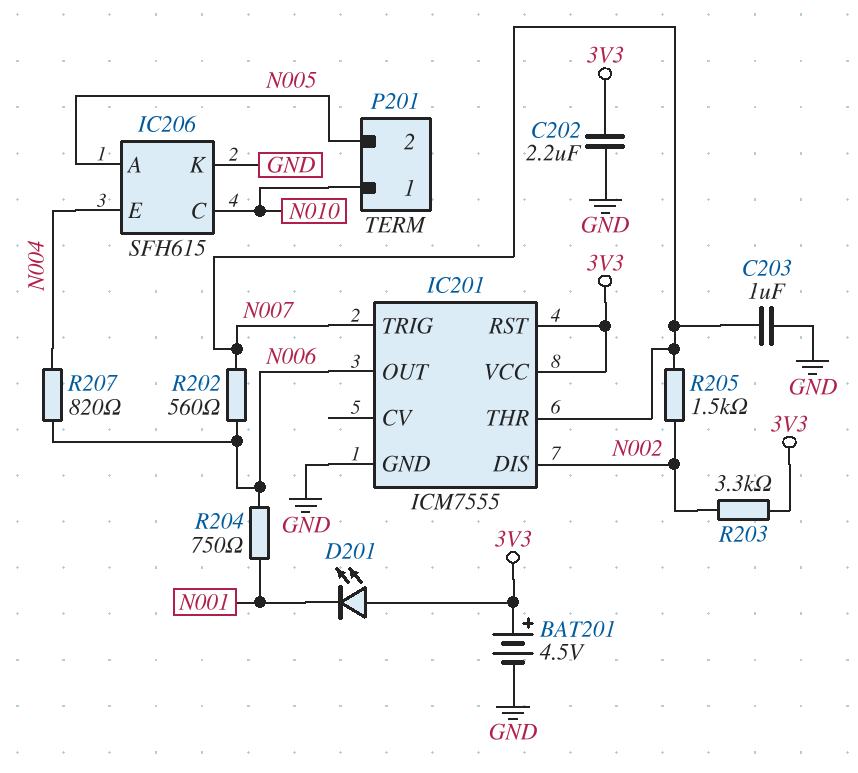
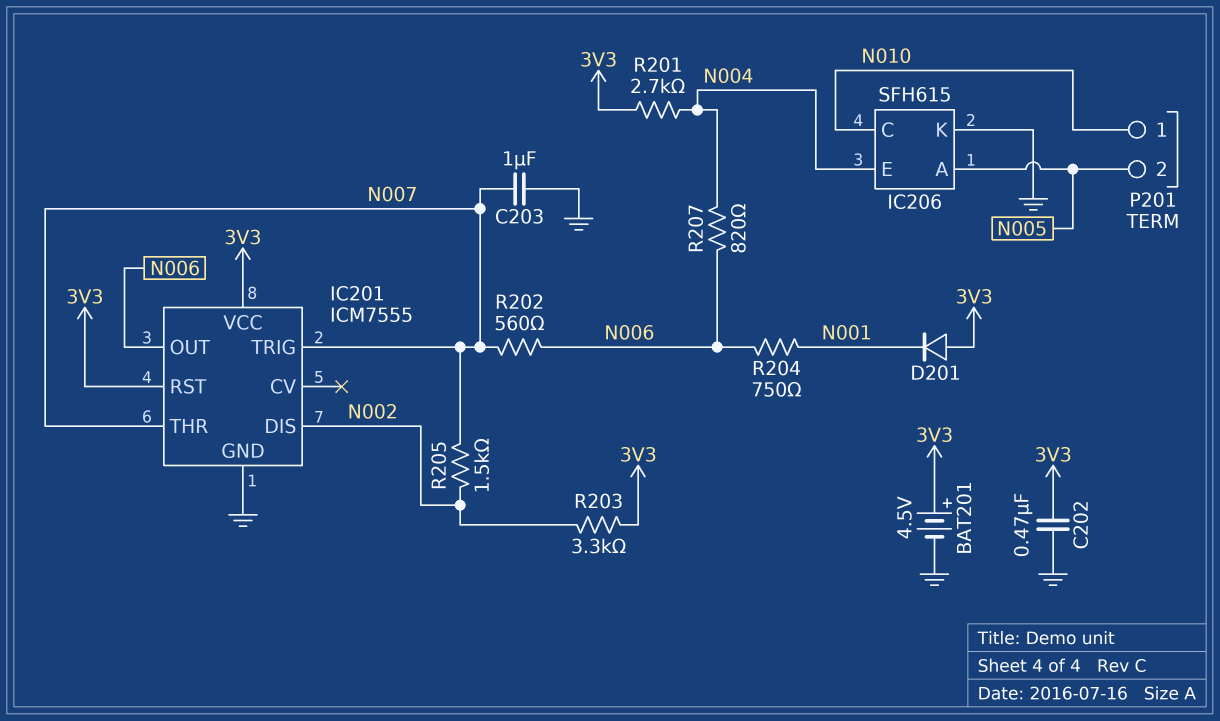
C202: 2.2uF (3V3, GND) -> 470nF (3V3, GND)
D201: LED (A 3V3, K N001) -> diode (A 3V3, K N001)
R201: none -> 2.7k (3V3, N004)

